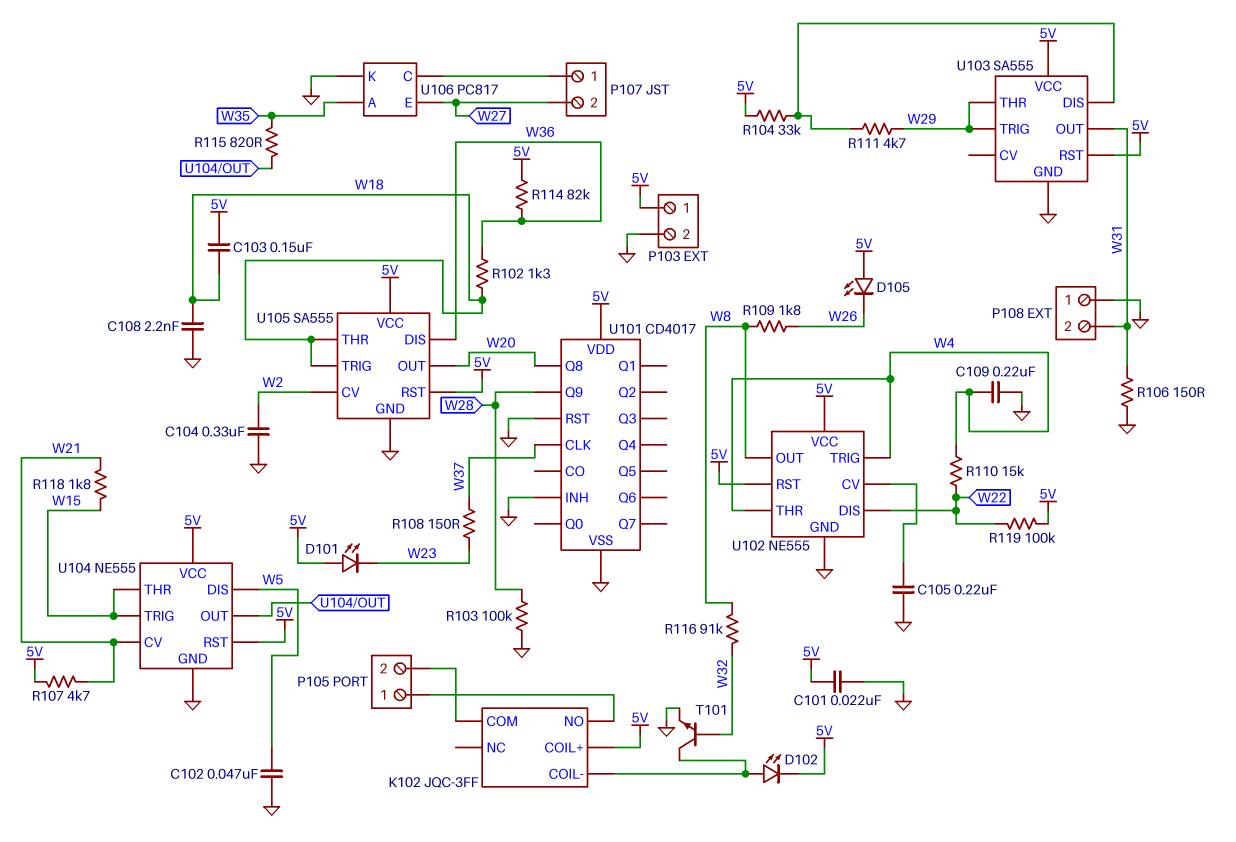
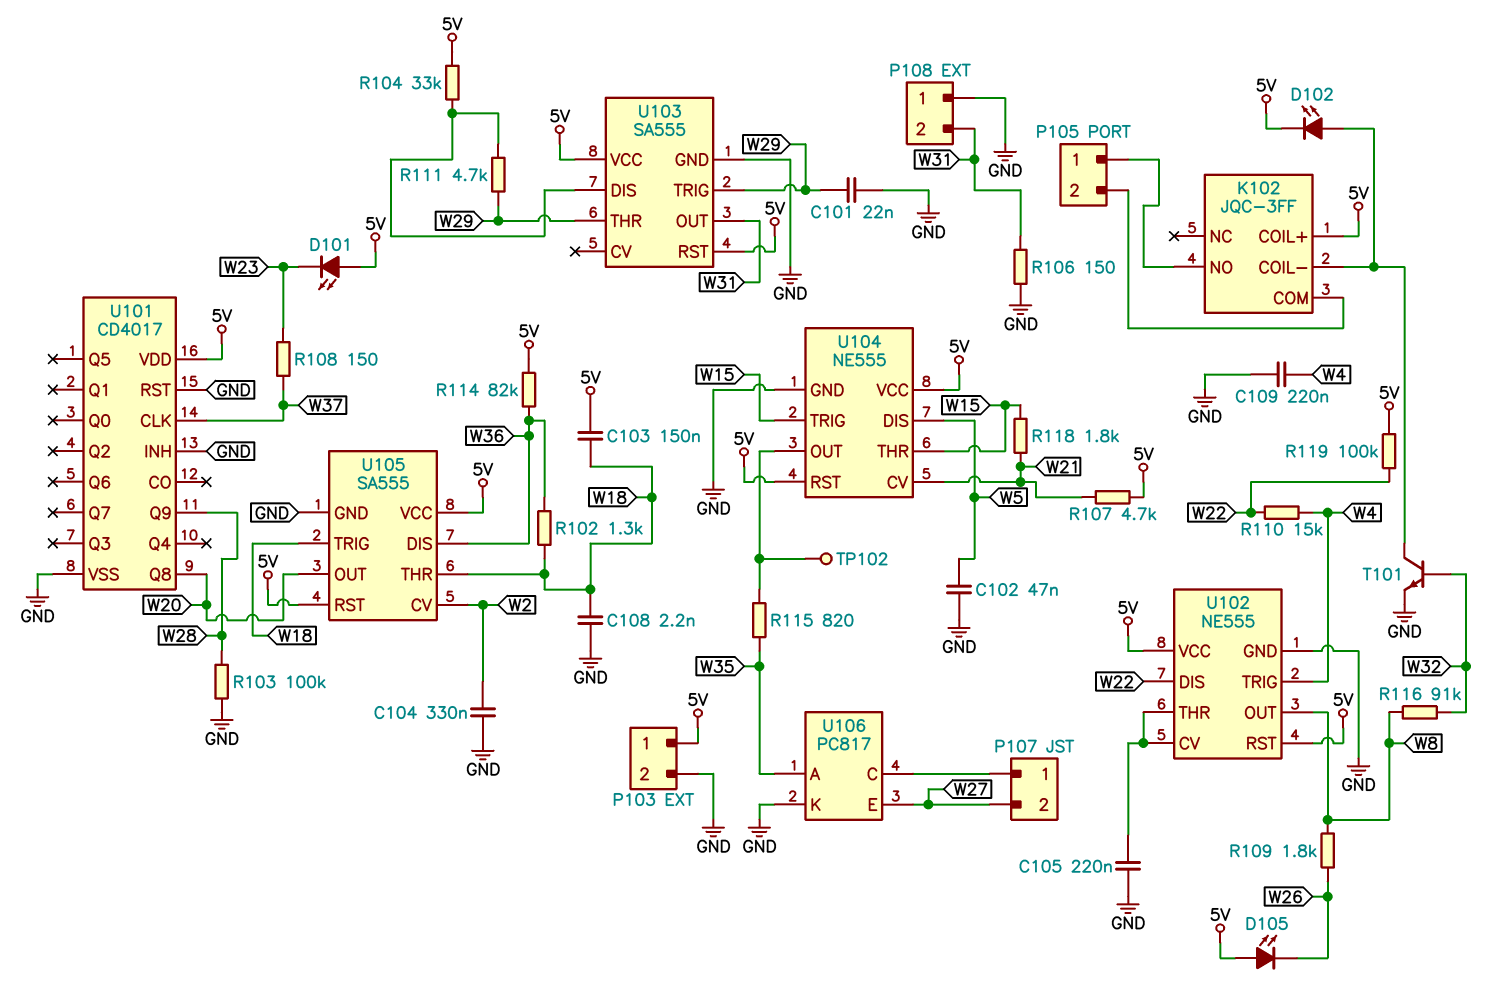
C101: 22nF (5V, GND) -> 22nF (GND, W29)
TP102: none -> test point (U104/OUT)
U102 pin THR: W4 -> U102/CV

